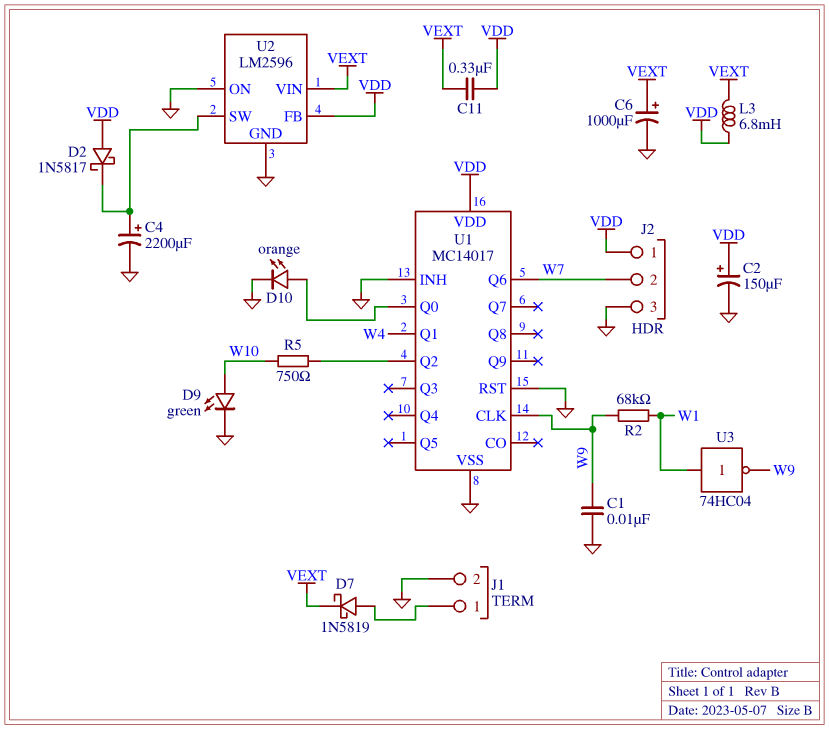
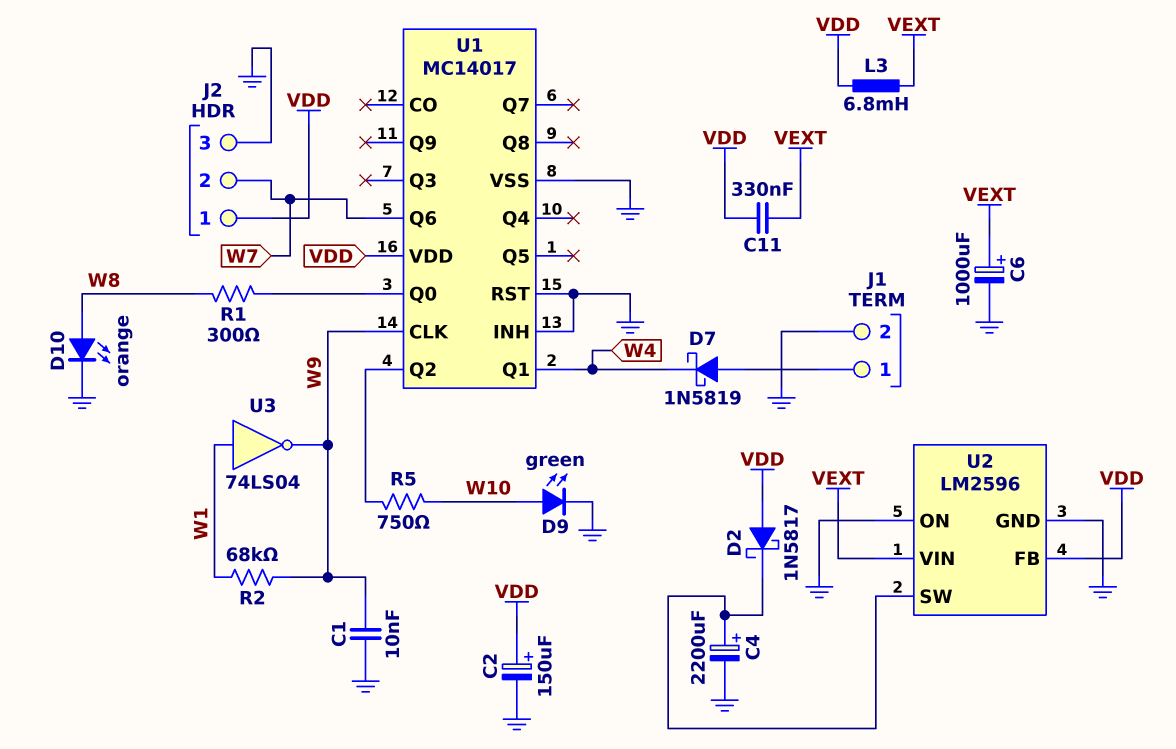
D7: schottky 1N5819 (A J1/1, K VEXT) -> schottky 1N5819 (A J1/1, K W4)
D10: LED orange (A U1/Q0, K GND) -> LED orange (A W8, K GND)
R1: none -> 300 (U1/Q0, W8)
U3: NOT 74HC04 (in W1, out W9) -> NOT 74LS04 (in W1, out W9)

